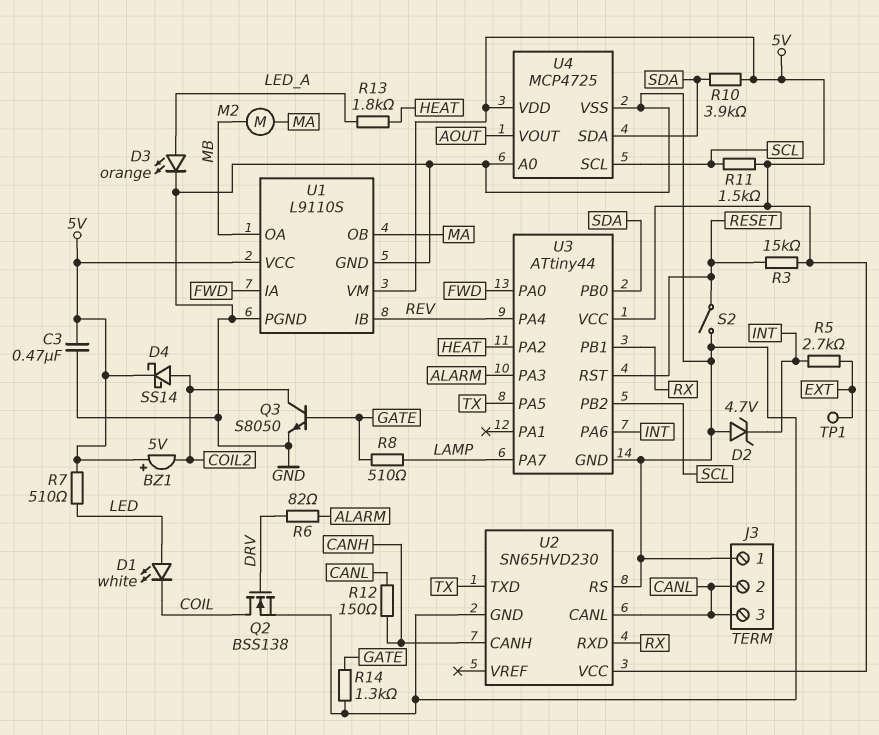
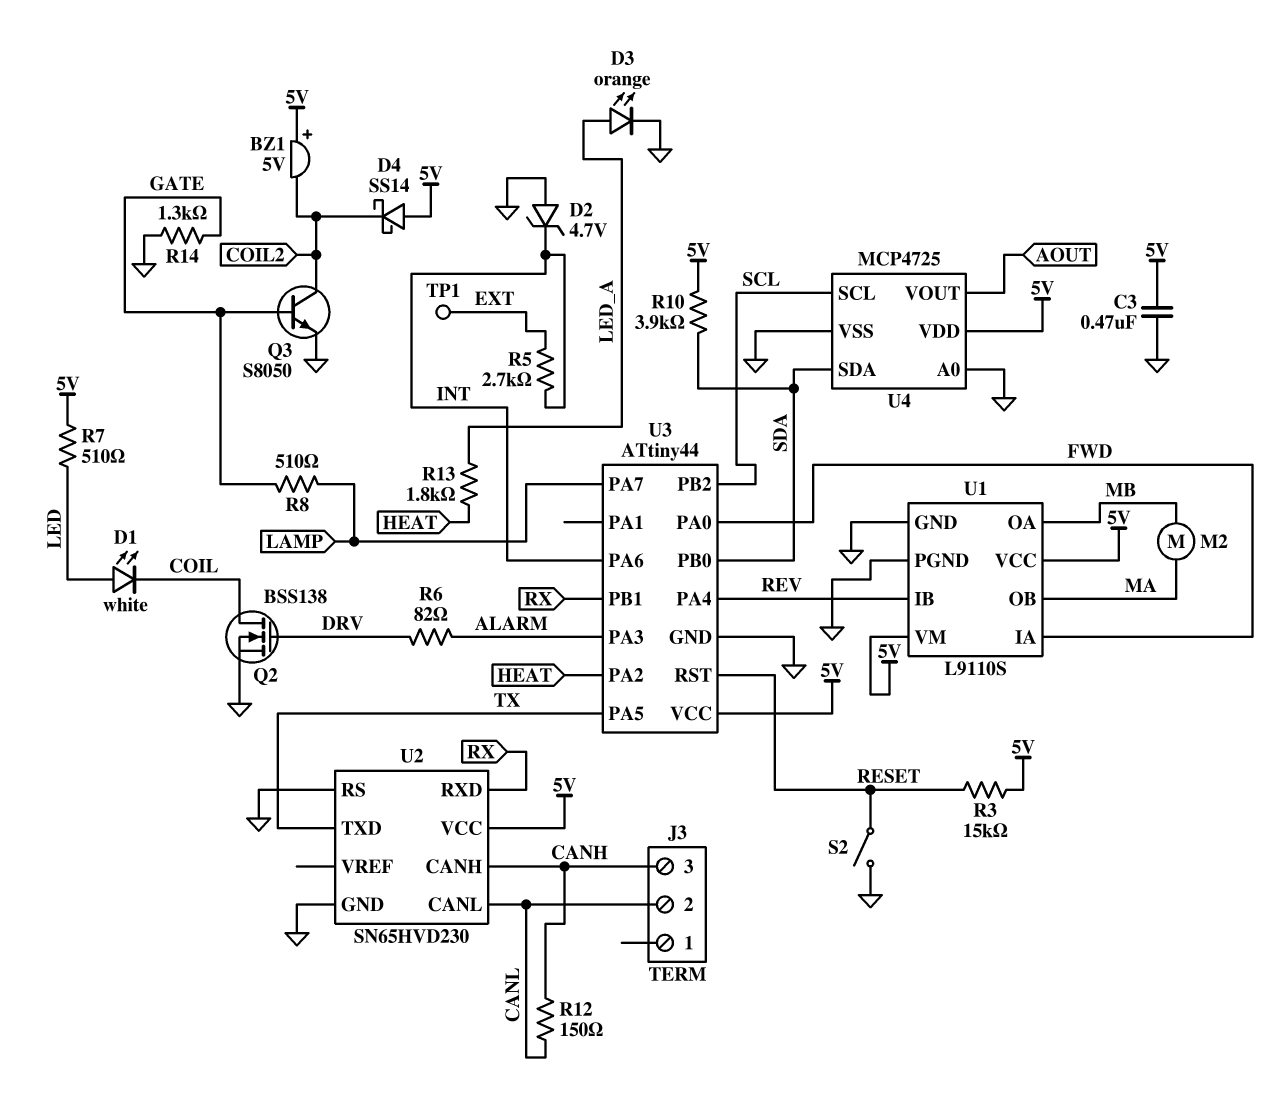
D4: schottky SS14 (A COIL2, K 5V) -> schottky SS14 (A 5V, K COIL2)
J3 pin 1: GND -> none
J3 pin 3: CANL -> CANH
R11: 1.5k (5V, SCL) -> none

